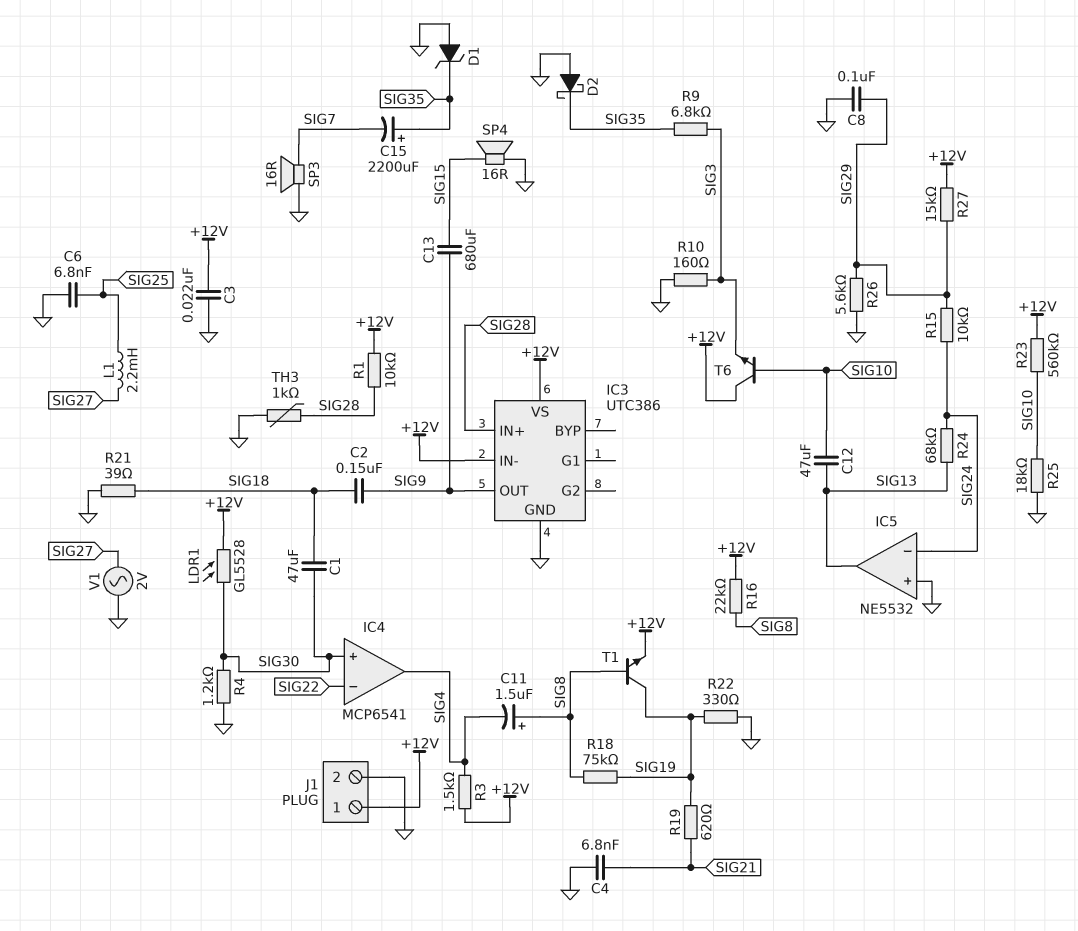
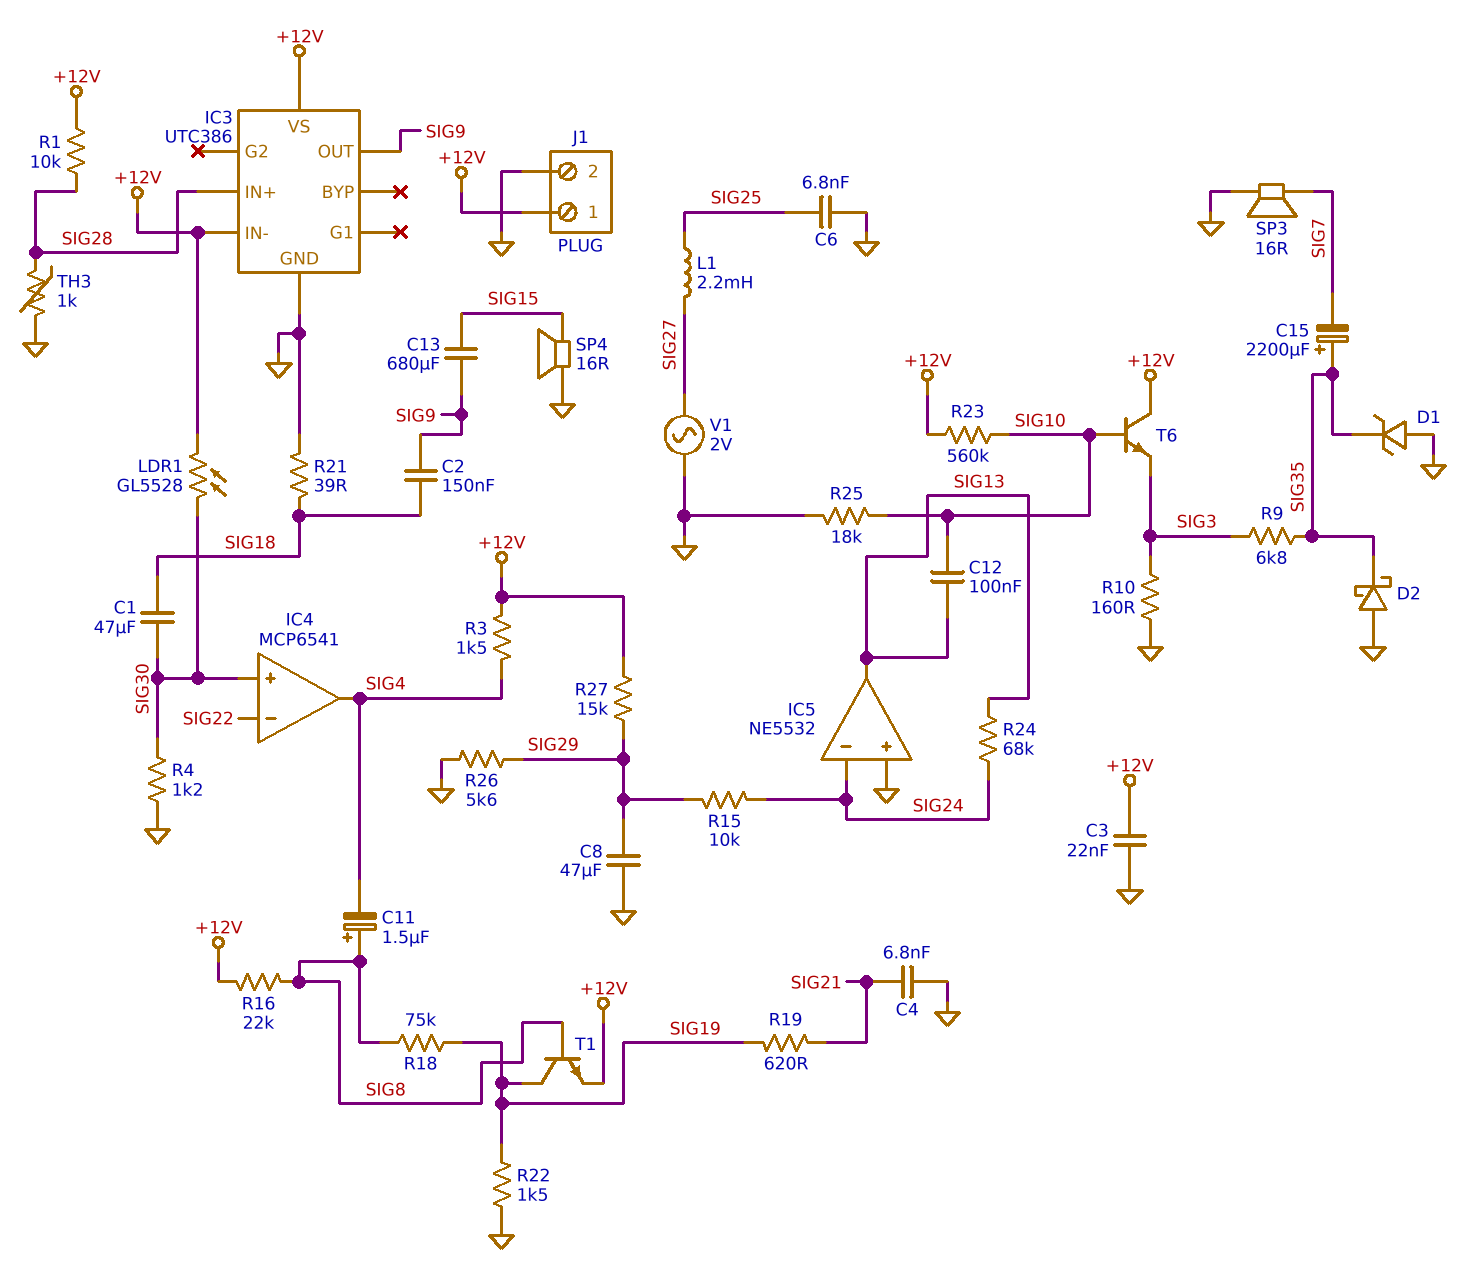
C8: 100nF (GND, SIG29) -> 47uF (GND, SIG29)
C12: 47uF (SIG10, SIG13) -> 100nF (SIG10, SIG13)
R22: 330 (GND, SIG19) -> 1.5k (GND, SIG19)

